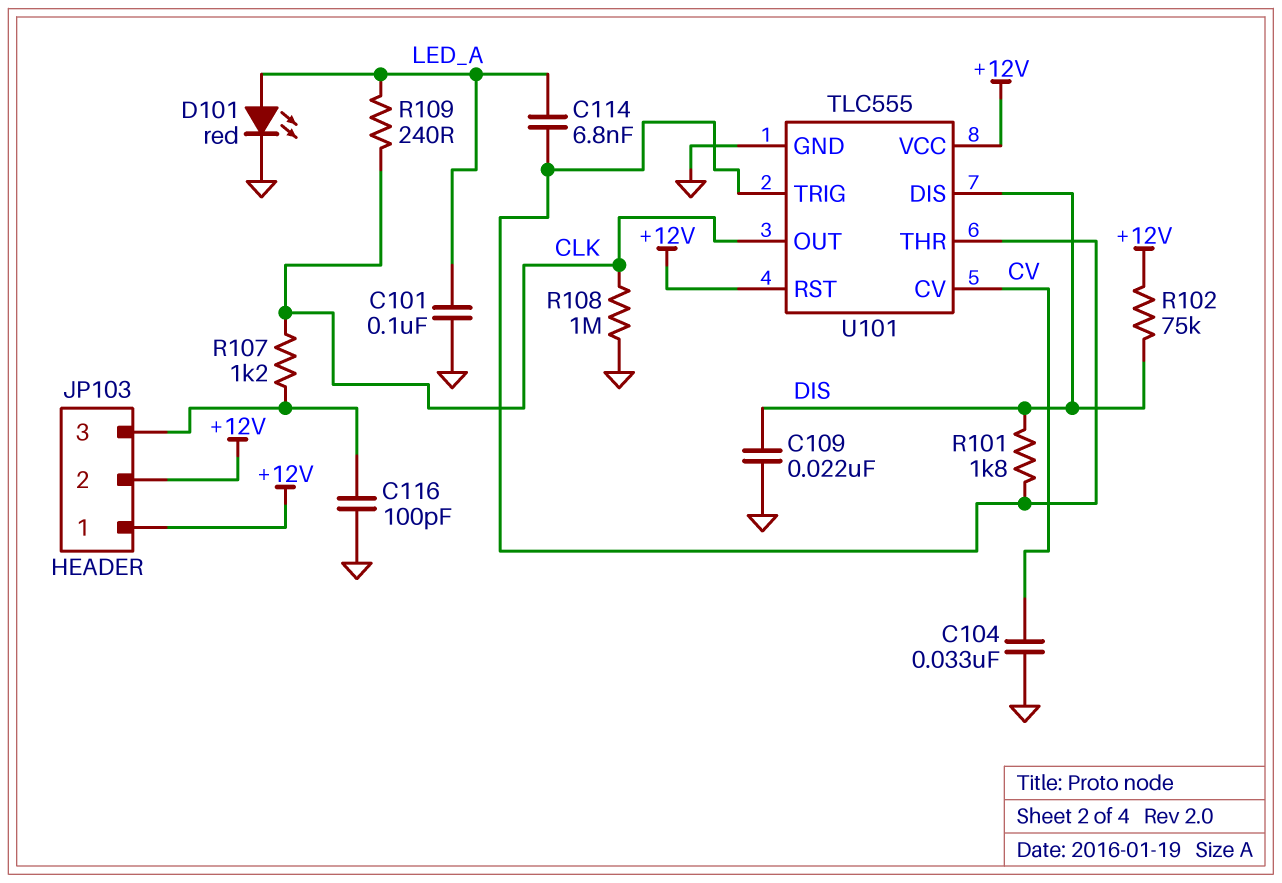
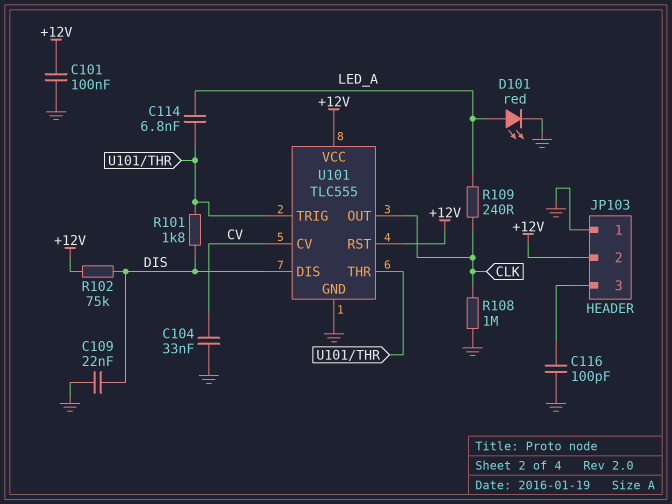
C101: 100nF (GND, LED_A) -> 100nF (+12V, GND)
JP103 pin 1: +12V -> GND
R107: 1.2k (CLK, JP103/3) -> none

